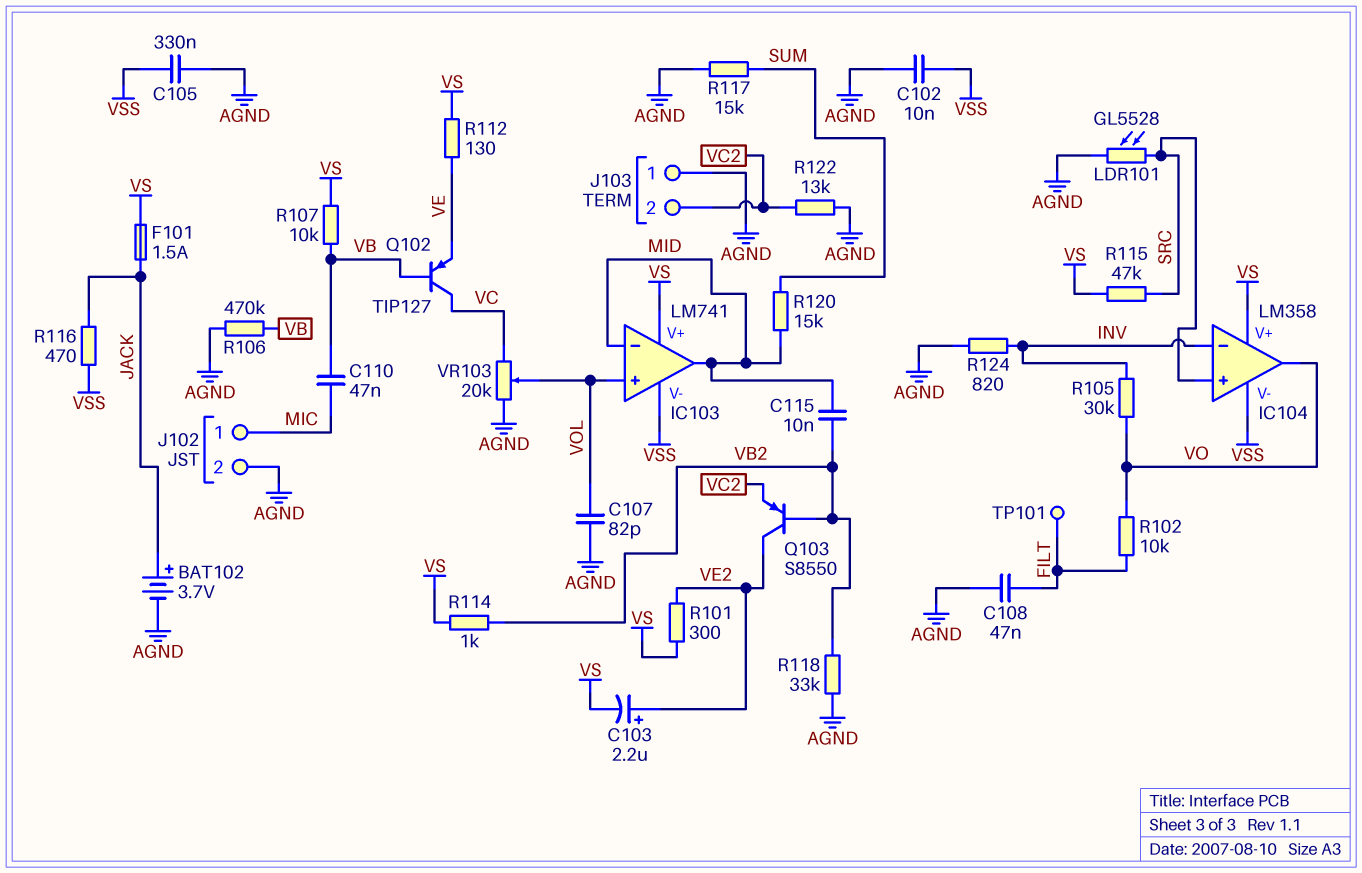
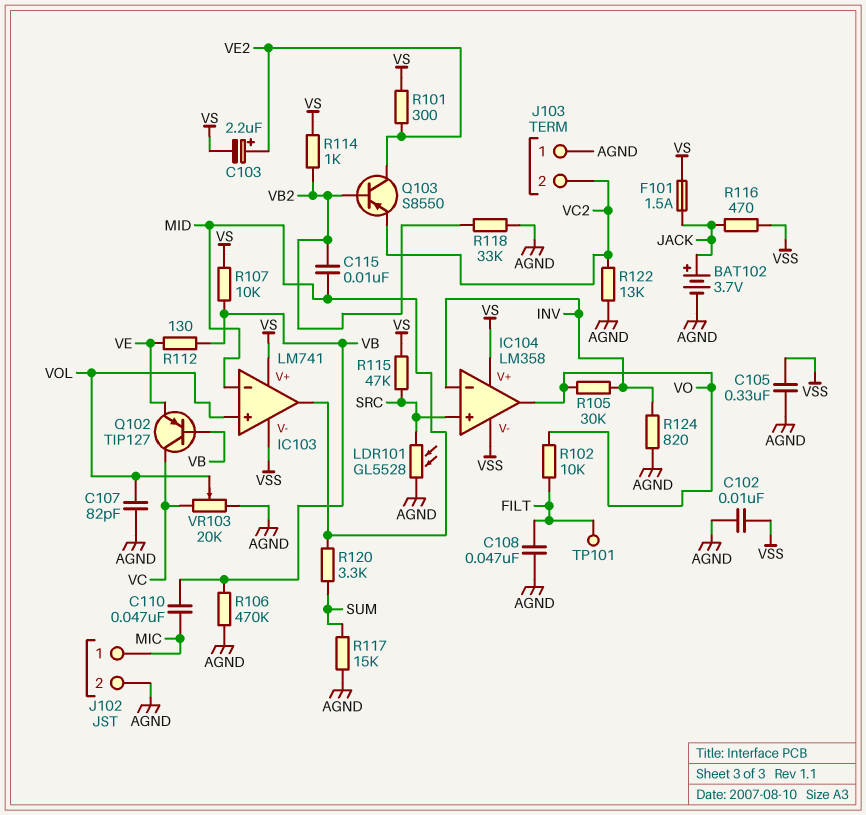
R112: 130 (VE, VS) -> 130 (VB, VE)
R120: 15k (MID, SUM) -> 3.3k (MID, SUM)

